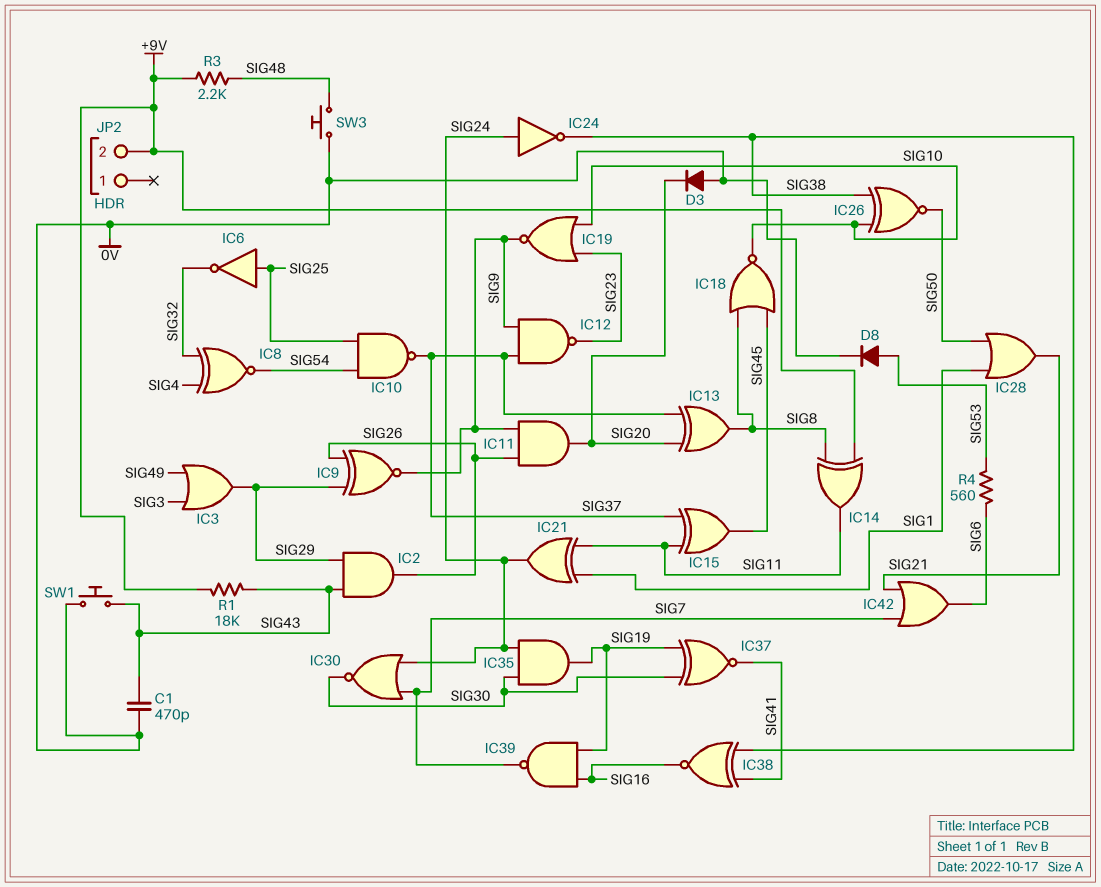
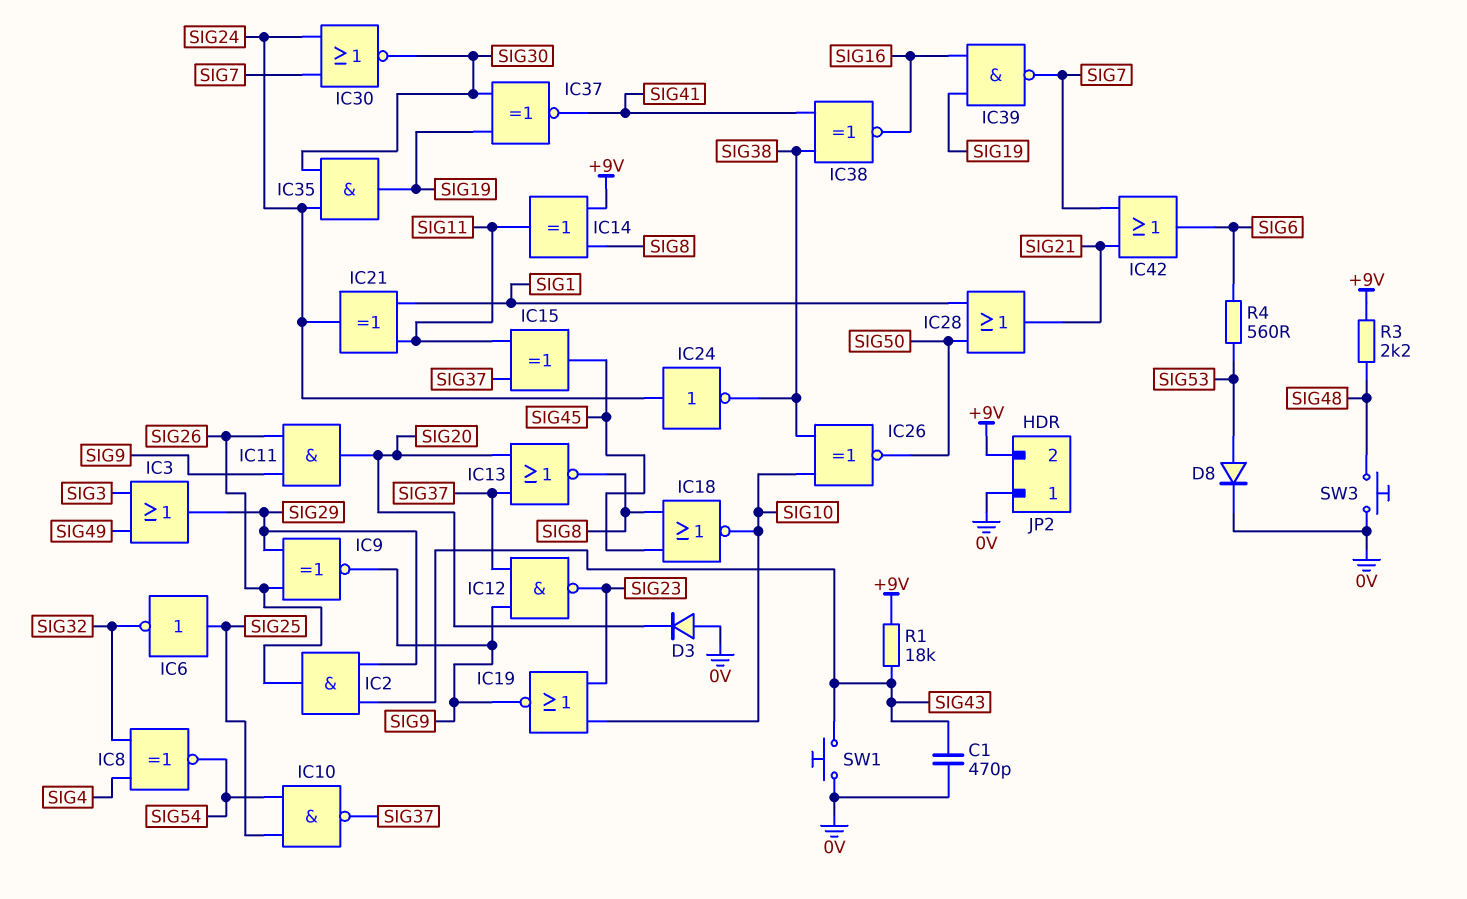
IC13: XOR (in SIG20, in SIG37, out SIG8) -> NOR (in SIG20, in SIG37, out SIG8)
JP2 pin 1: none -> 0V

